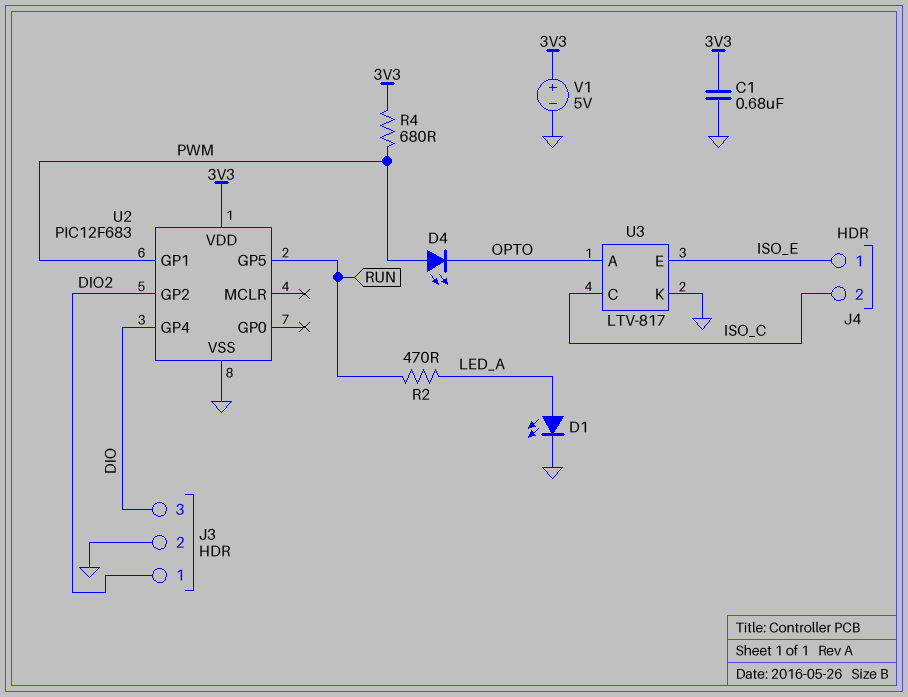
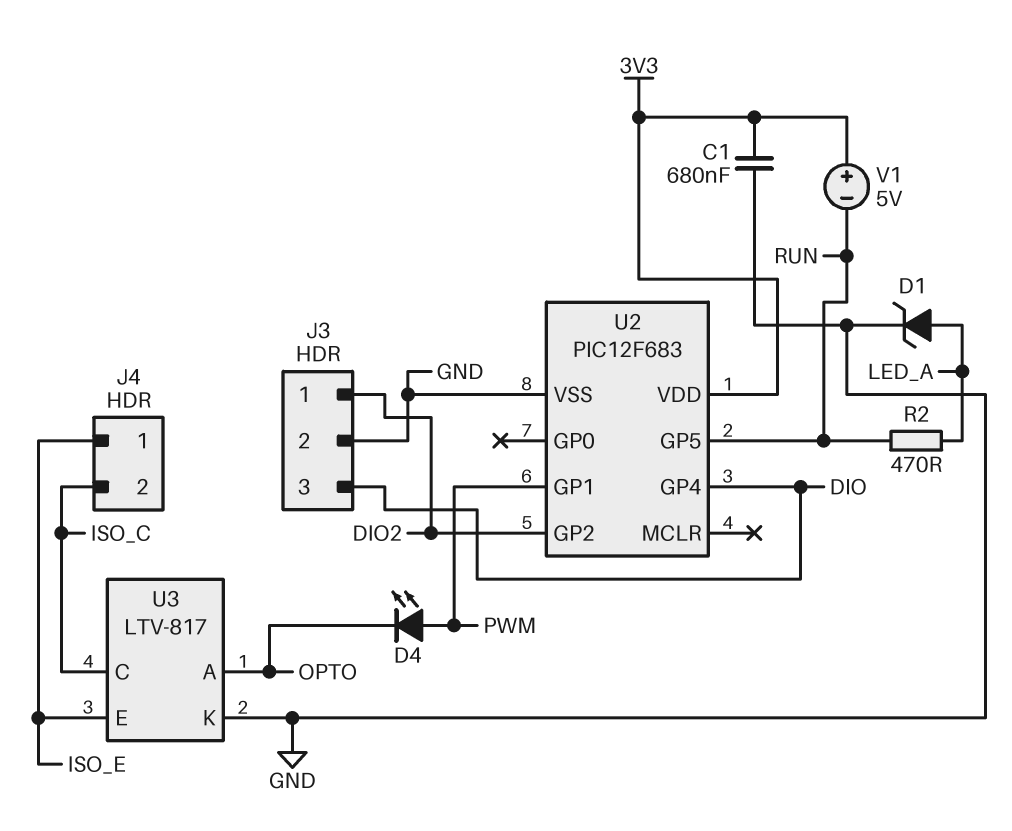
D1: LED (A LED_A, K GND) -> zener (A LED_A, K GND)
R4: 680 (3V3, PWM) -> none
V1: 5V (plus 3V3, minus GND) -> 5V (plus 3V3, minus RUN)

